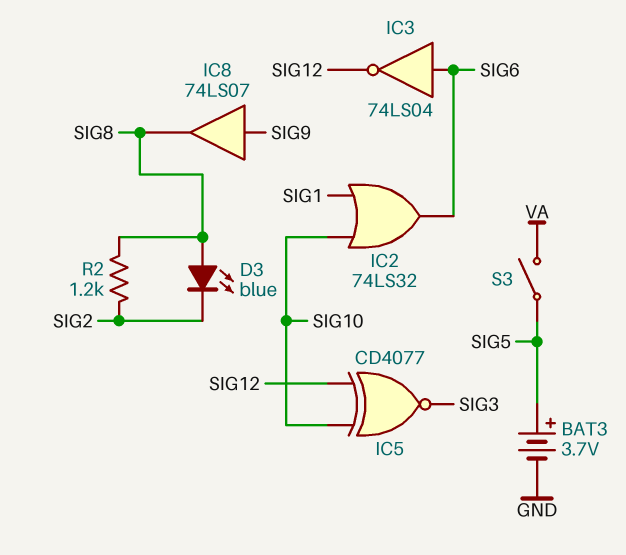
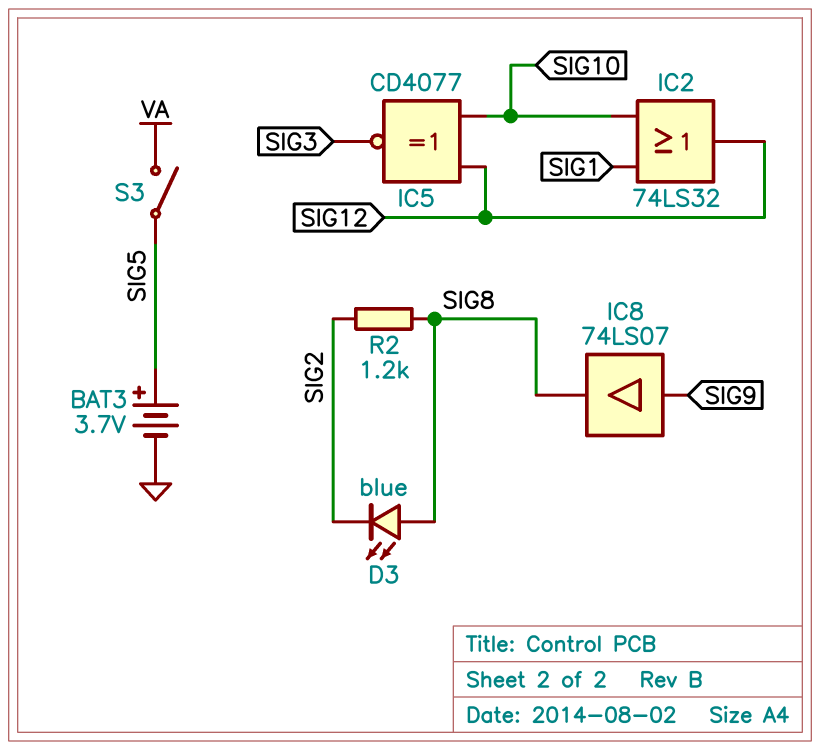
IC2: OR 74LS32 (in SIG1, in SIG10, out SIG6) -> OR 74LS32 (in SIG1, in SIG10, out SIG12)
IC3: NOT 74LS04 (in SIG6, out SIG12) -> none

